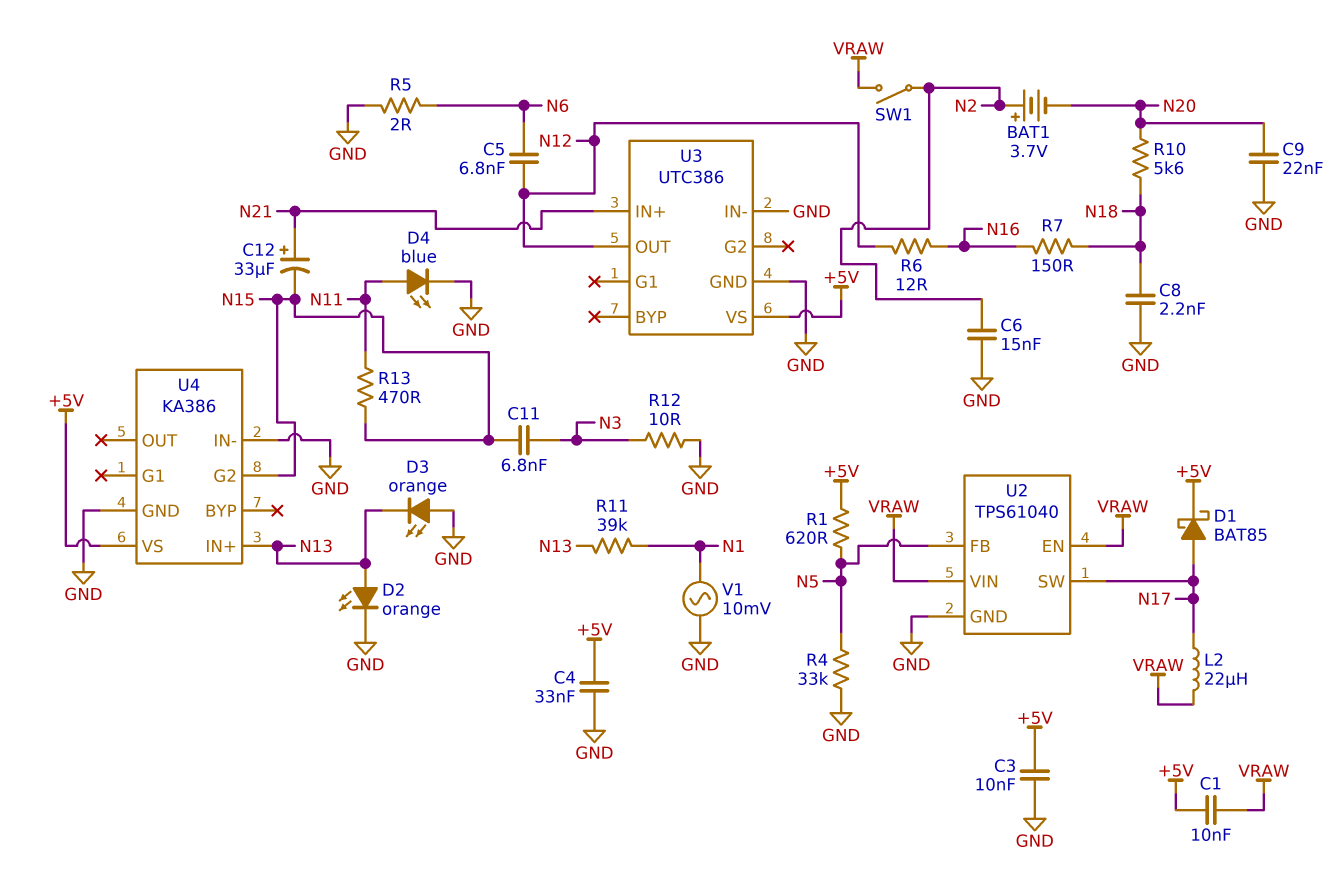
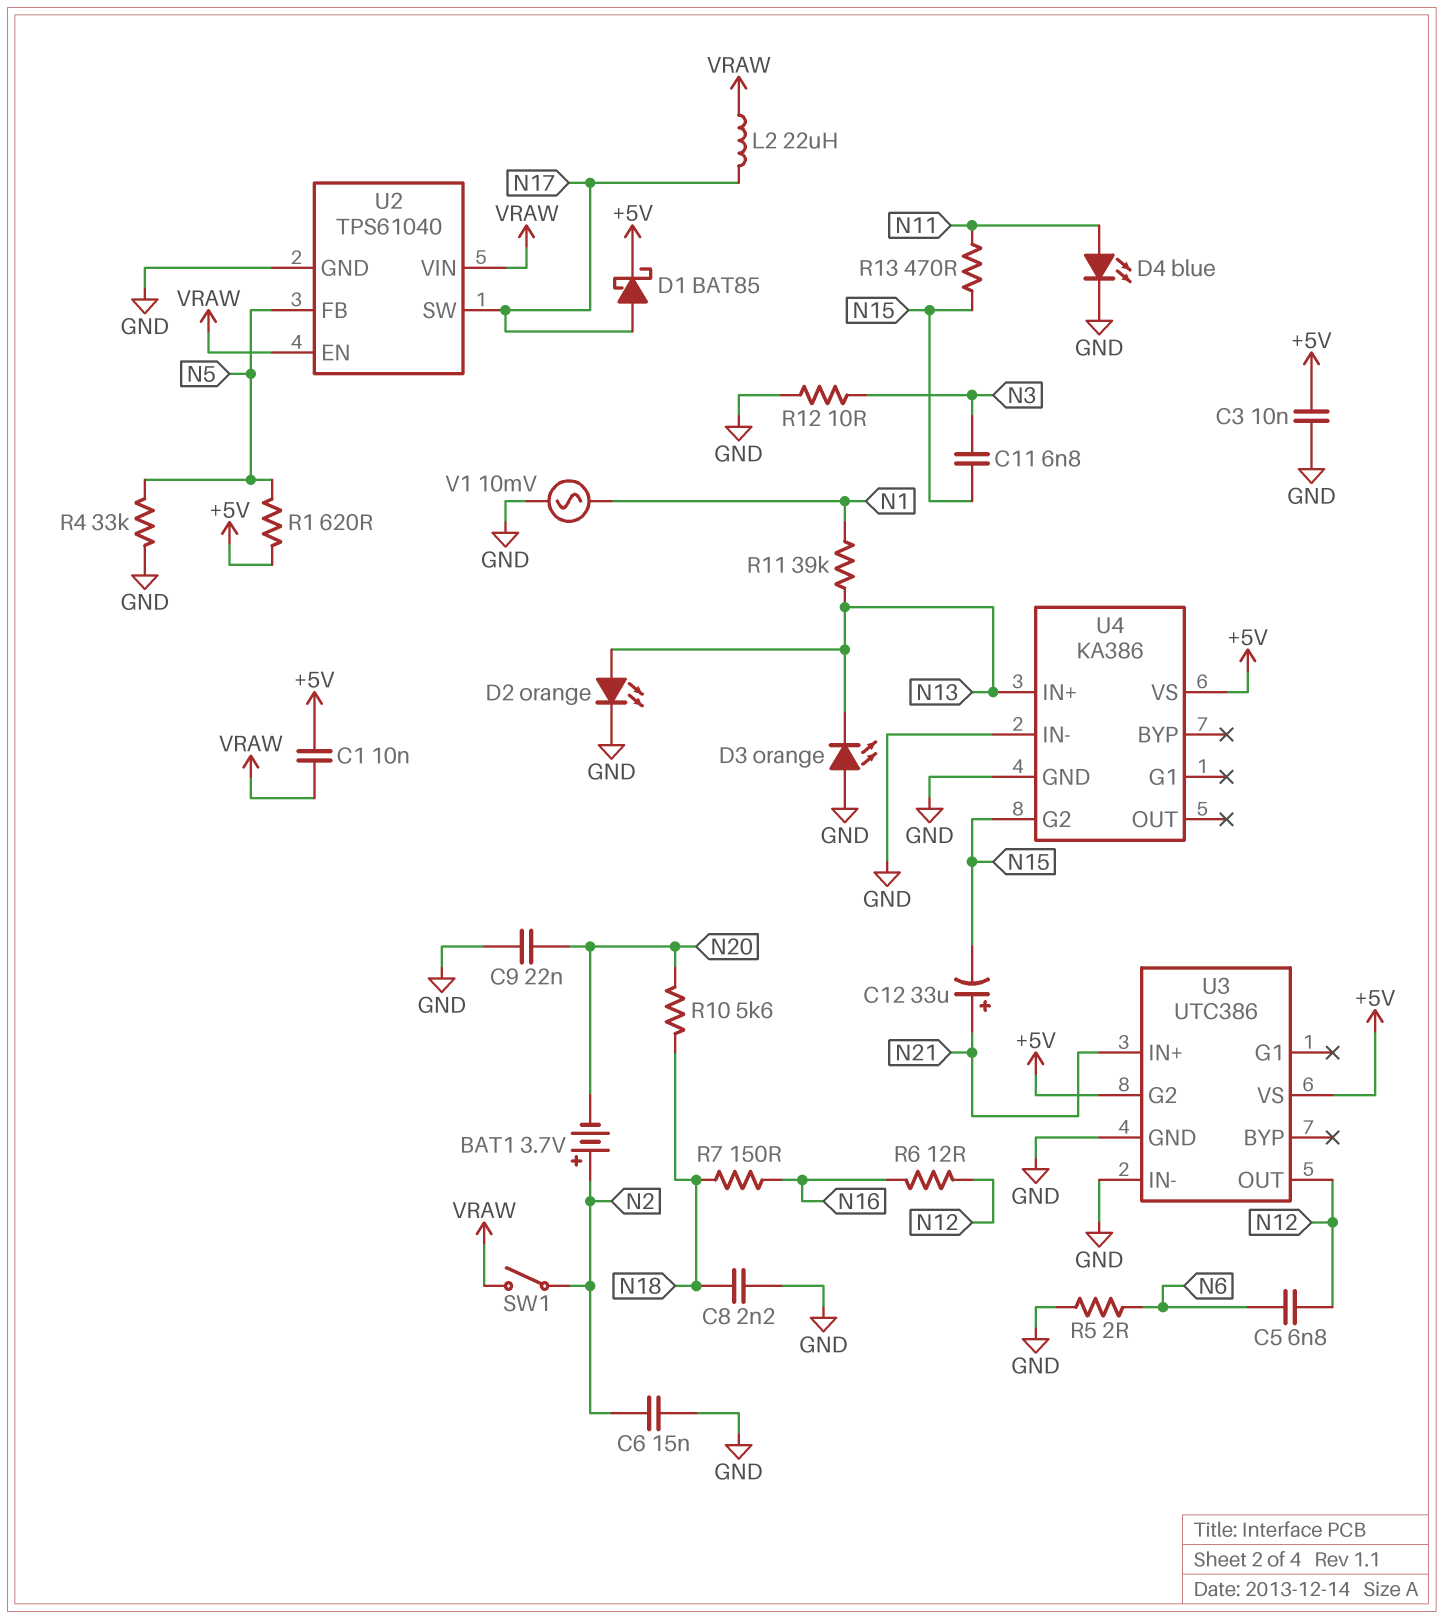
C4: 33nF (+5V, GND) -> none
U3 pin G2: none -> +5V

